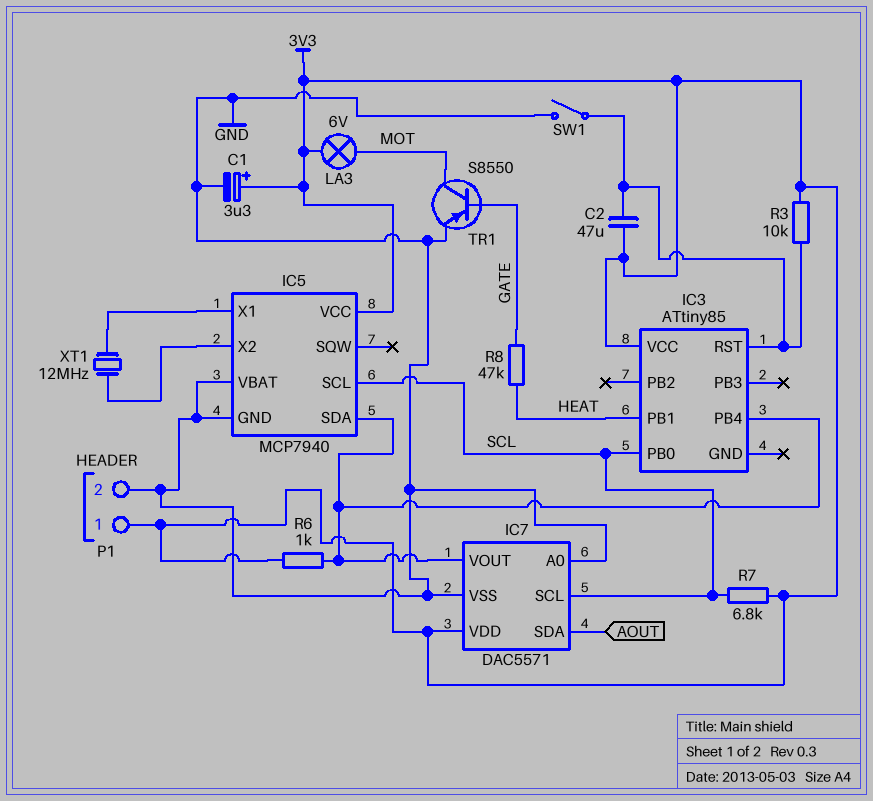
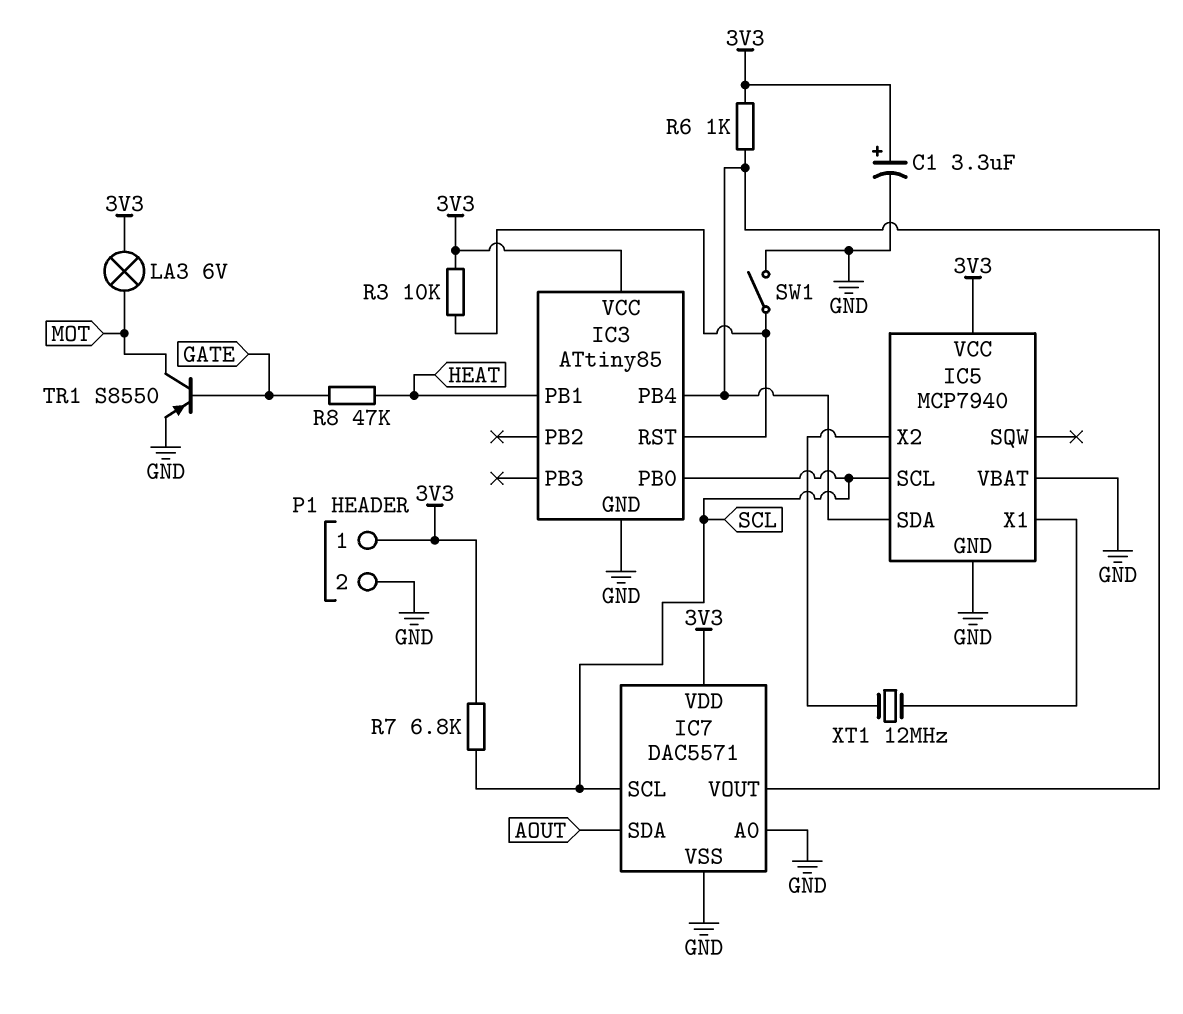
C2: 47uF (3V3, IC3/RST) -> none
IC3 pin GND: none -> GND

